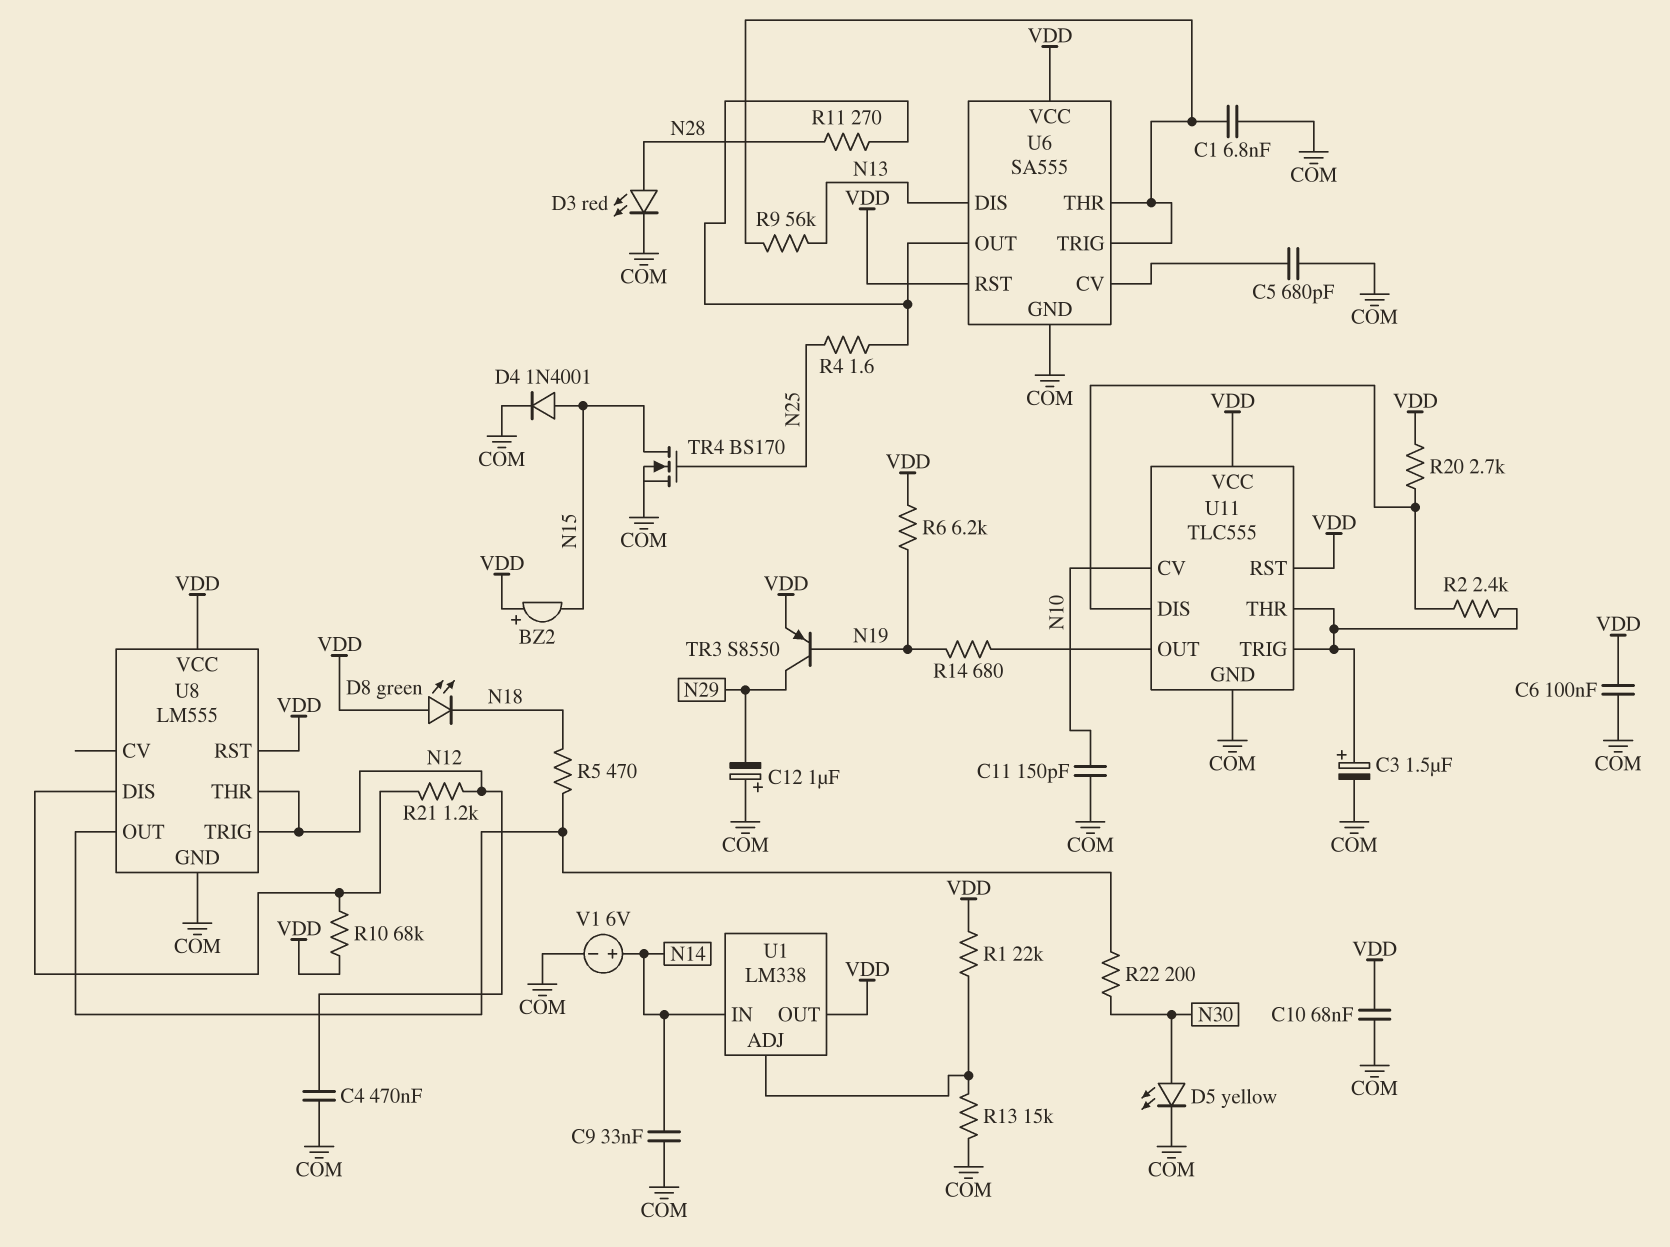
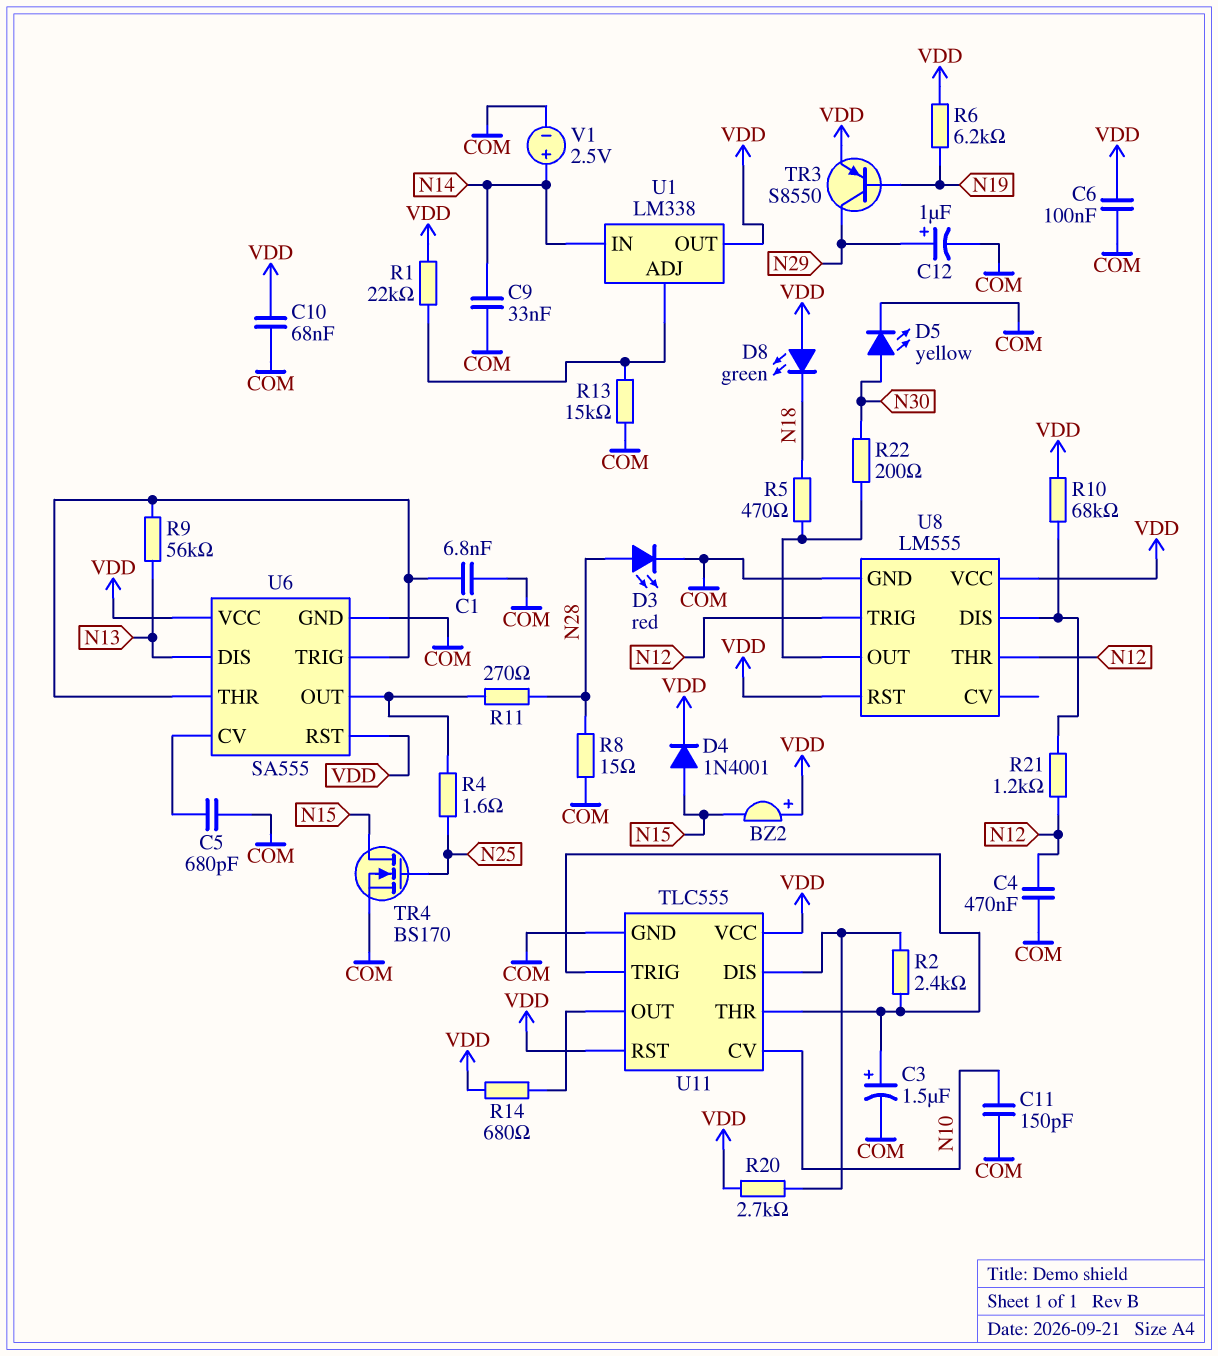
C12: 1uF (plus COM, minus N29) -> 1uF (plus N29, minus COM)
D4: diode 1N4001 (A N15, K COM) -> diode 1N4001 (A N15, K VDD)
R8: none -> 15 (COM, N28)
R14: 680 (N19, U11/OUT) -> 680 (U11/OUT, VDD)
V1: 6V (plus N14, minus COM) -> 2.5V (plus N14, minus COM)

